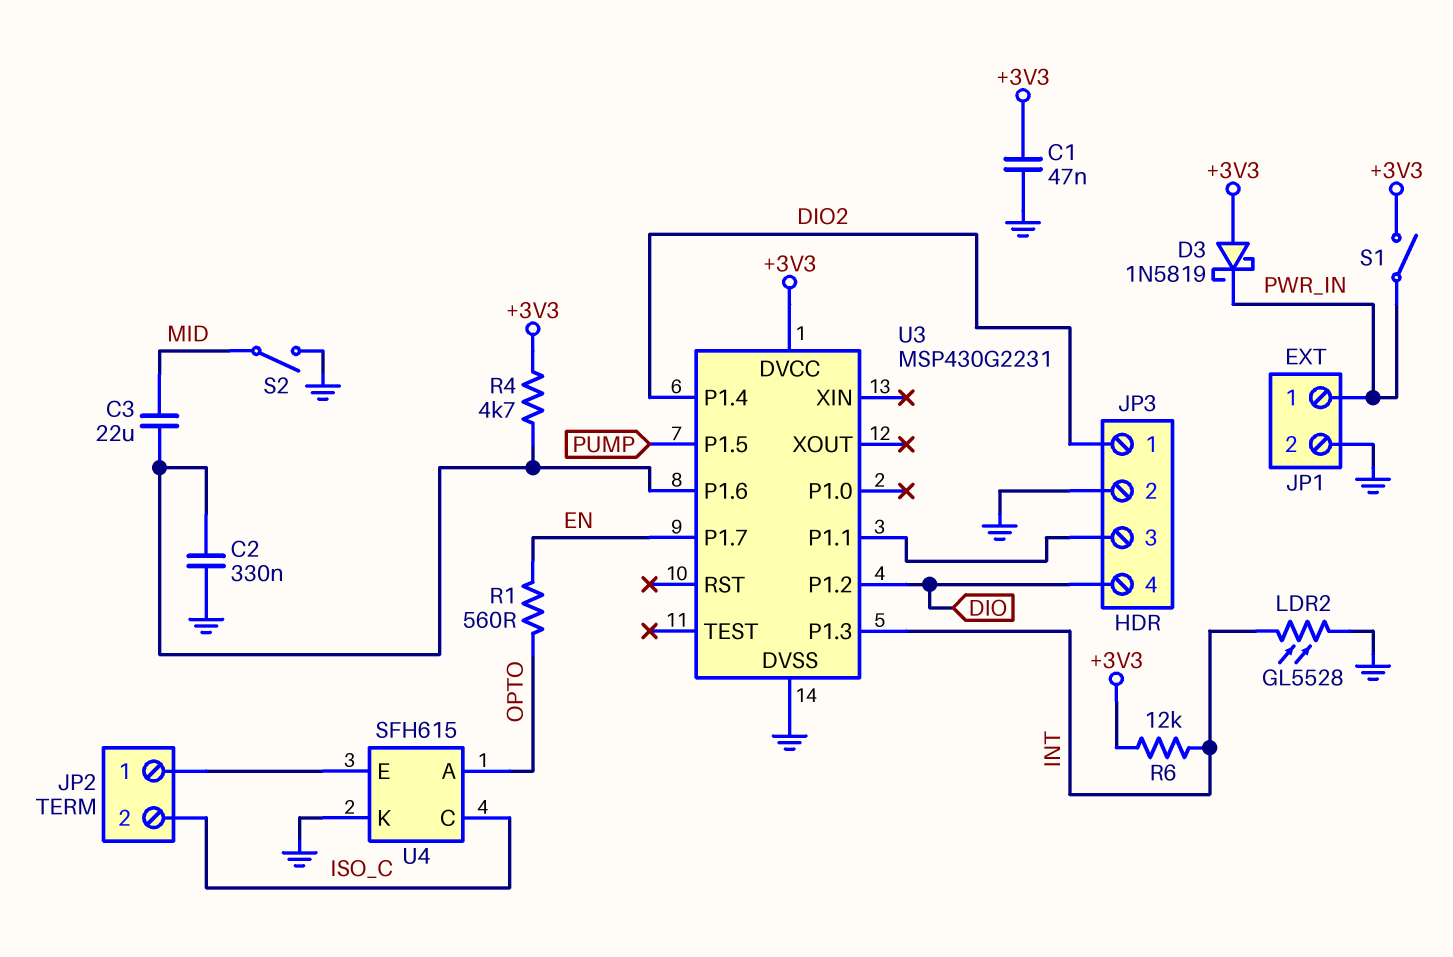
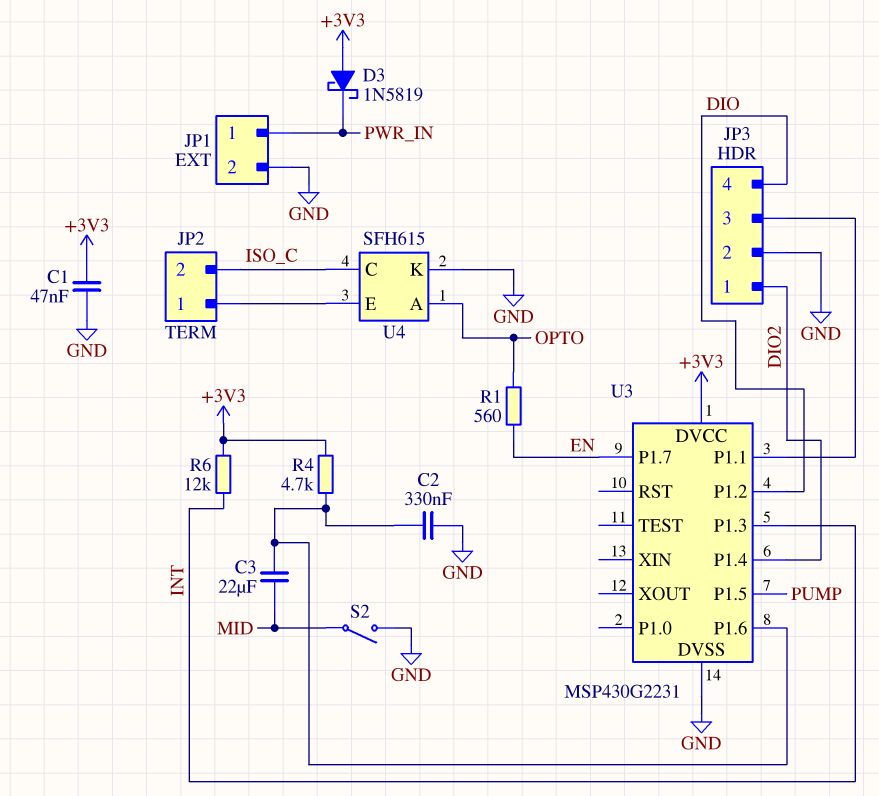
LDR2: GL5528 (GND, INT) -> none
S1: switch (+3V3, PWR_IN) -> none

